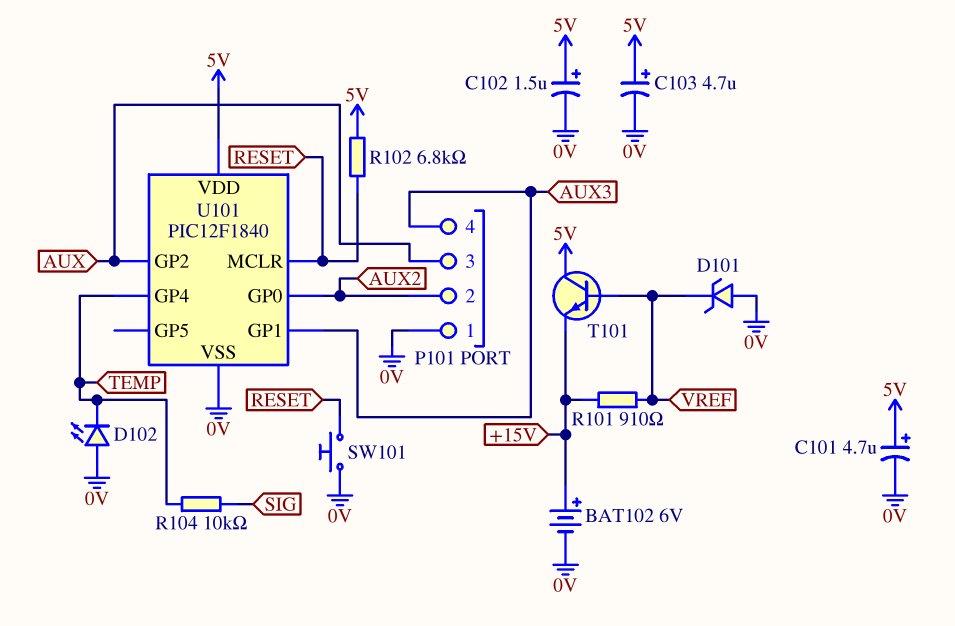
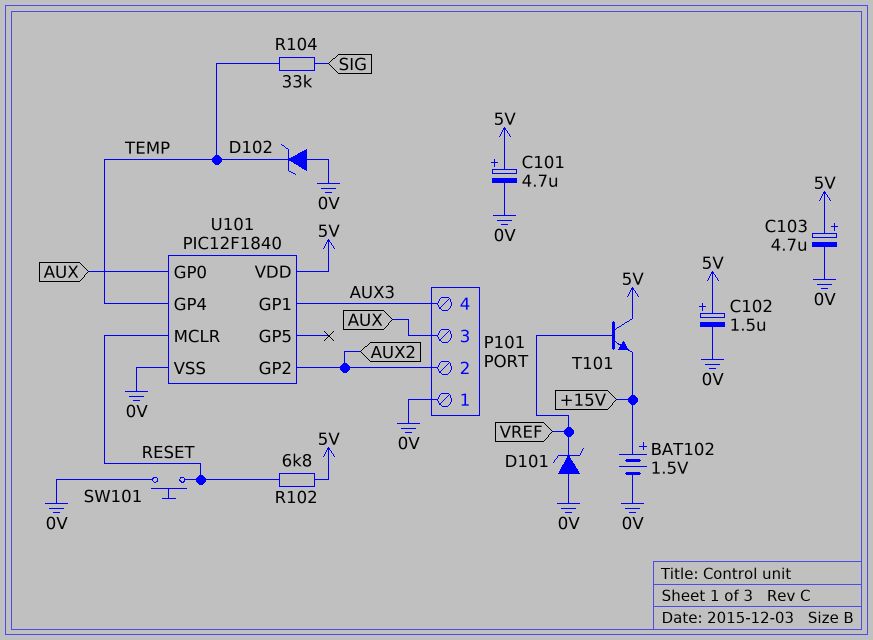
BAT102: 6V (plus +15V, minus 0V) -> 1.5V (plus +15V, minus 0V)
D102: LED (A 0V, K TEMP) -> zener (A 0V, K TEMP)
R101: 910 (+15V, VREF) -> none
R104: 10k (SIG, TEMP) -> 33k (SIG, TEMP)
U101 pin GP0: AUX2 -> AUX
U101 pin GP2: AUX -> AUX2

